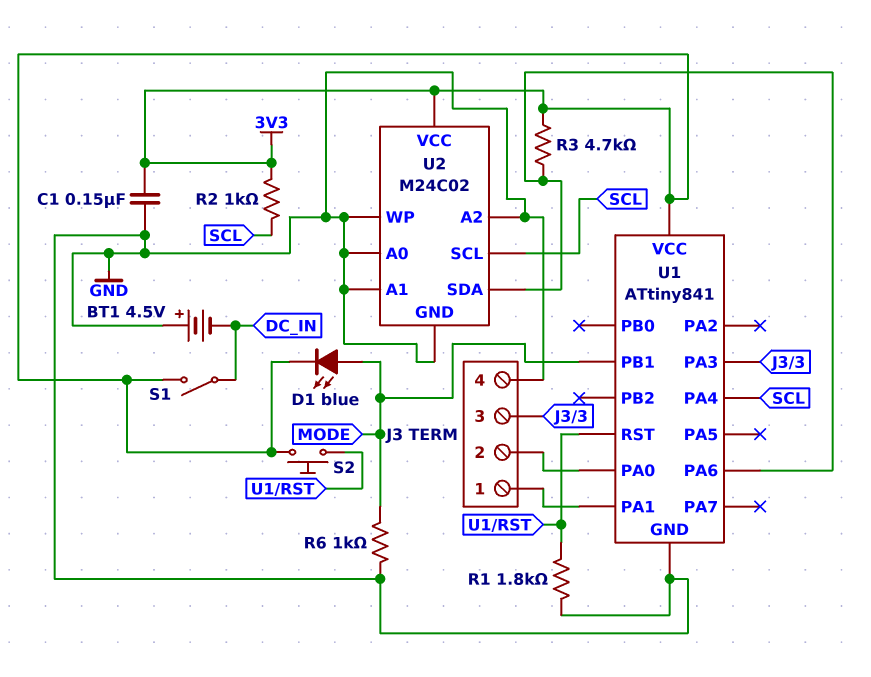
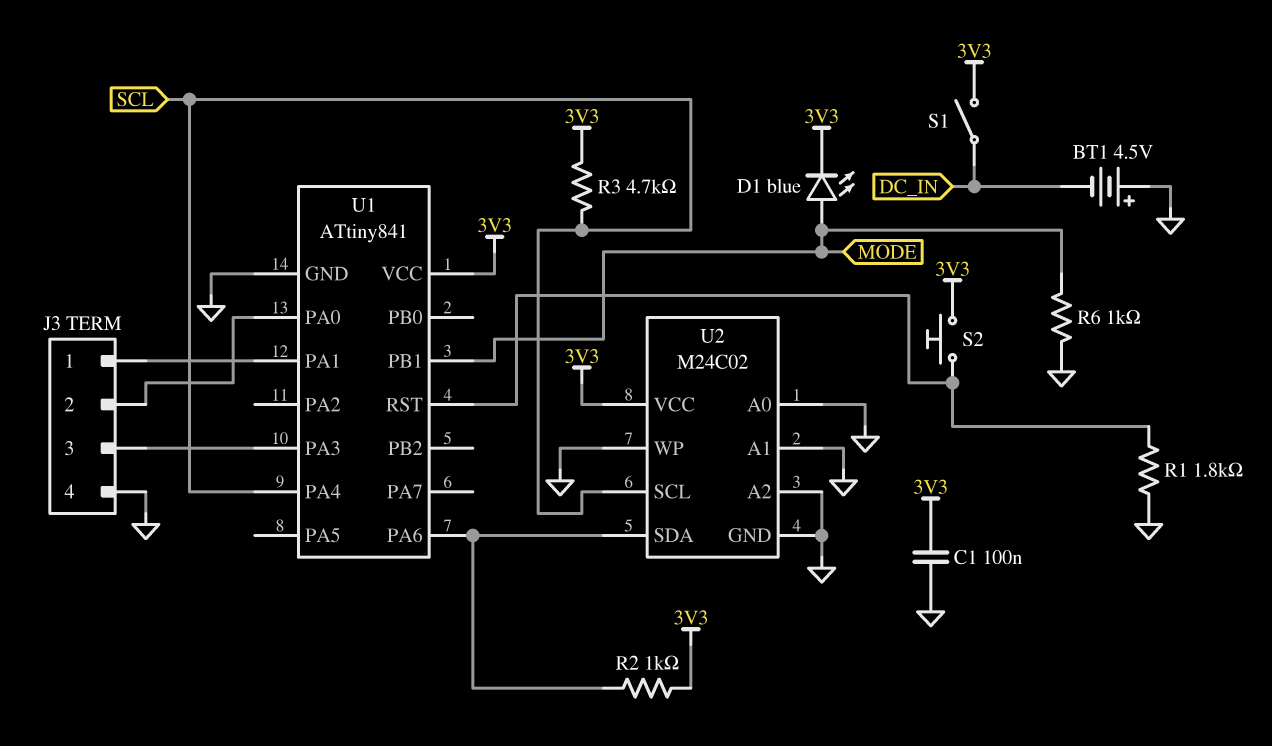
C1: 150nF (3V3, GND) -> 100nF (3V3, GND)
R2: 1k (3V3, SCL) -> 1k (3V3, U1/PA6)
R3: 4.7k (3V3, U1/PA6) -> 4.7k (3V3, SCL)

